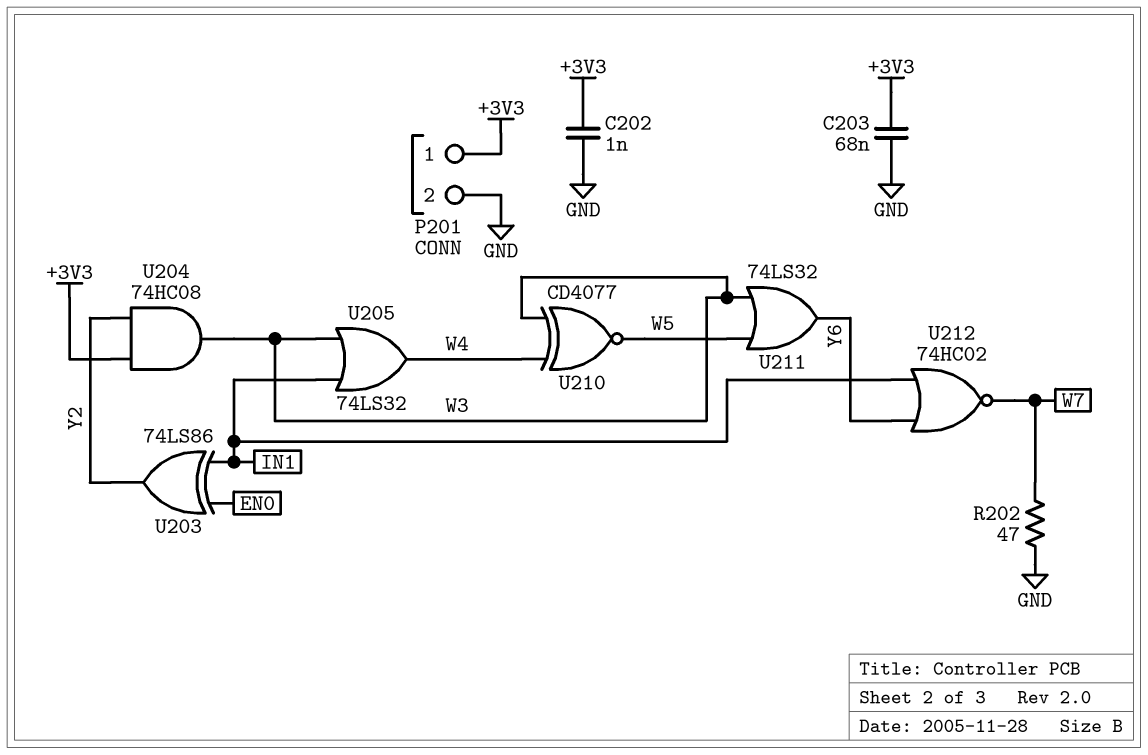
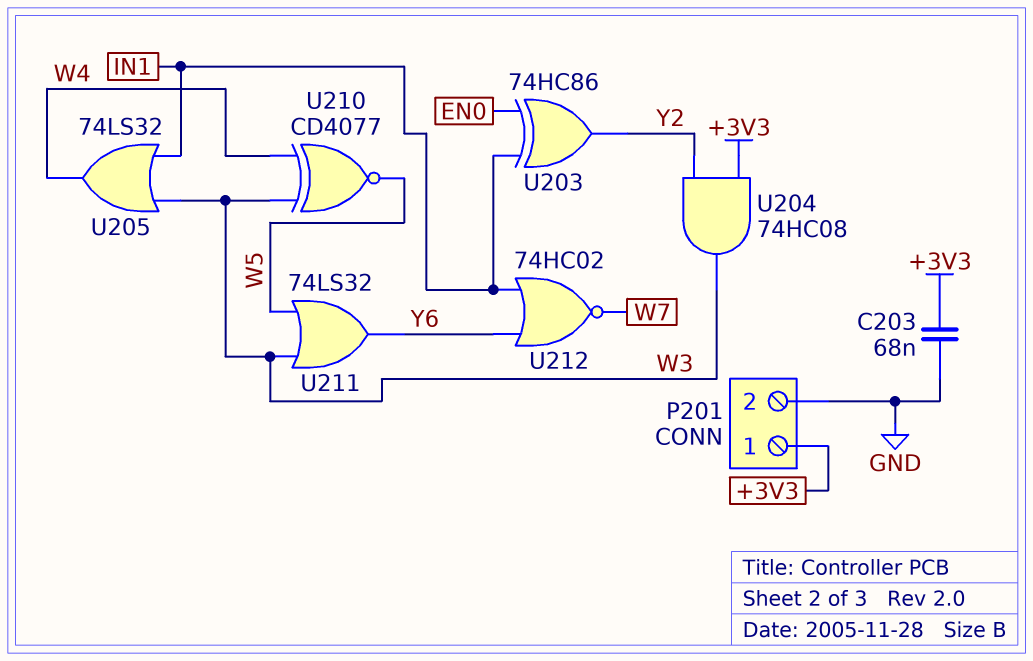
C202: 1nF (+3V3, GND) -> none
R202: 47 (GND, W7) -> none
U203: XOR 74LS86 (in EN0, in IN1, out Y2) -> XOR 74HC86 (in EN0, in IN1, out Y2)

